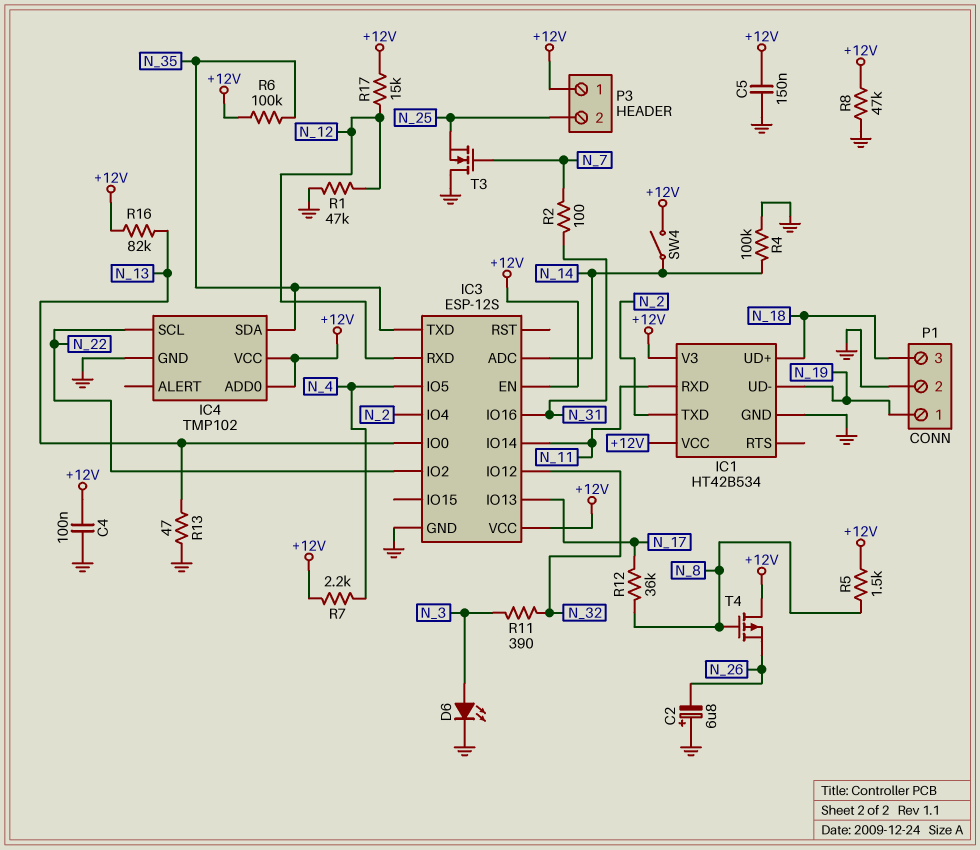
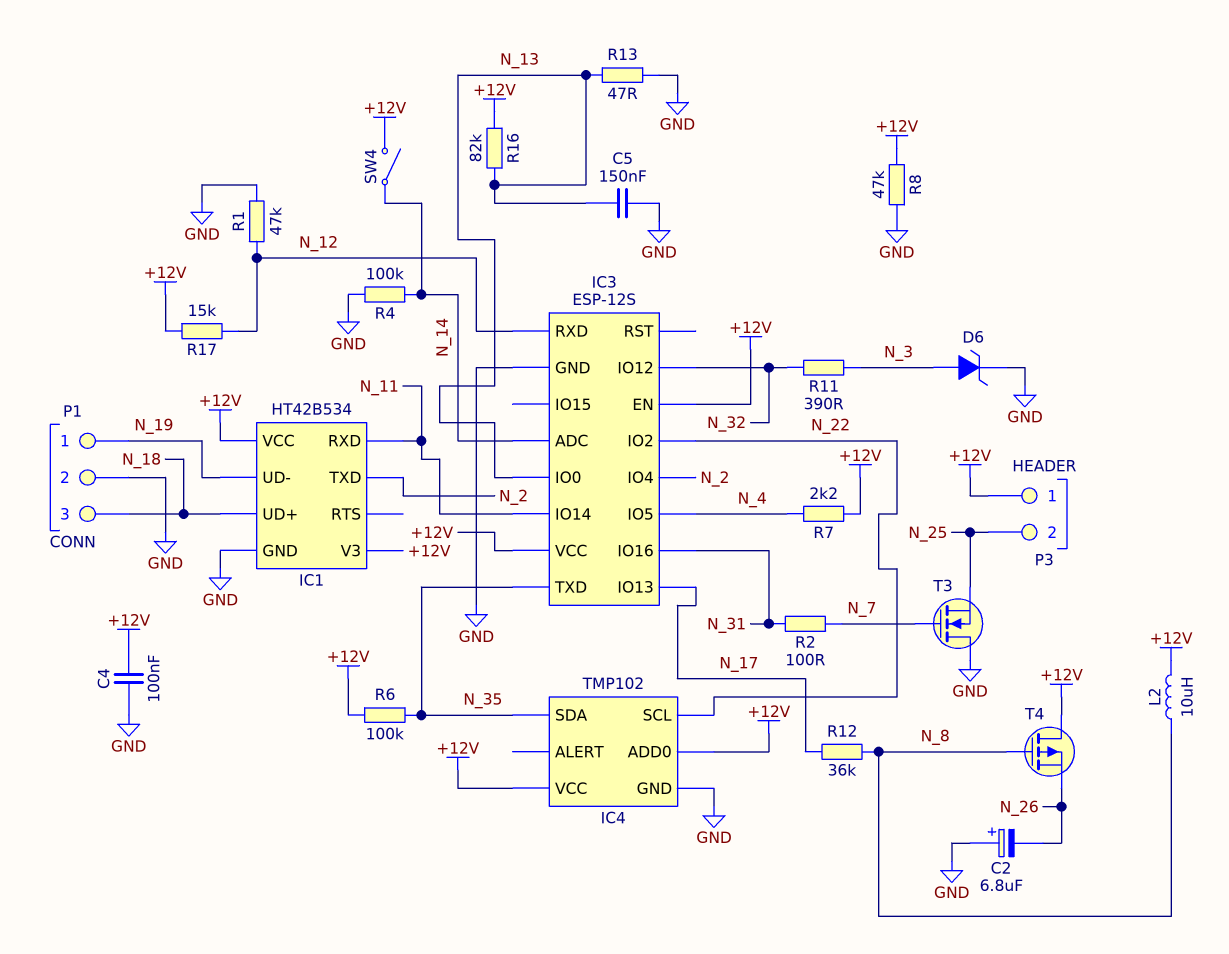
C5: 150nF (+12V, GND) -> 150nF (GND, N_13)
D6: LED (A N_3, K GND) -> zener (A N_3, K GND)
L2: none -> 10uH (+12V, N_8)
R5: 1.5k (+12V, N_8) -> none

